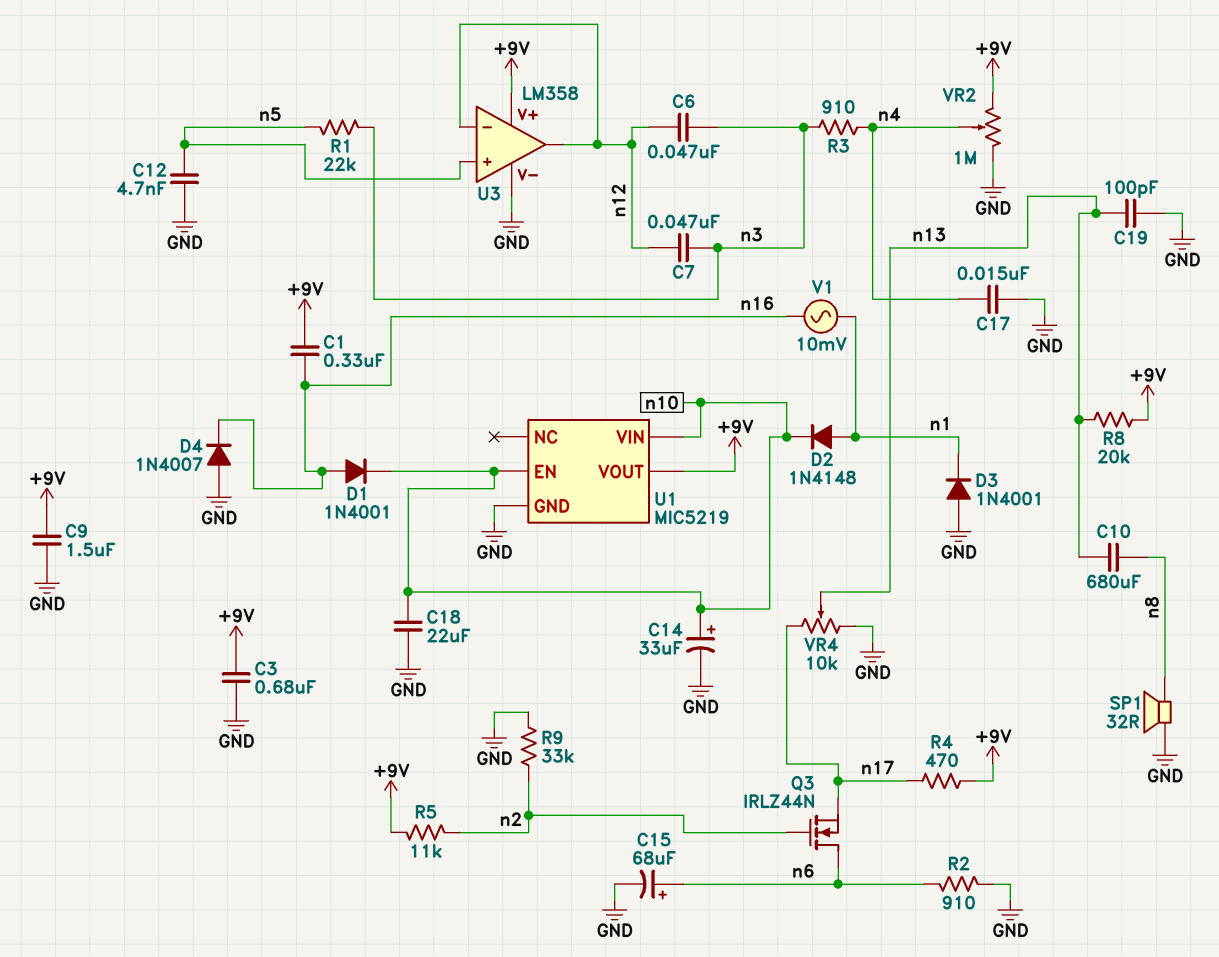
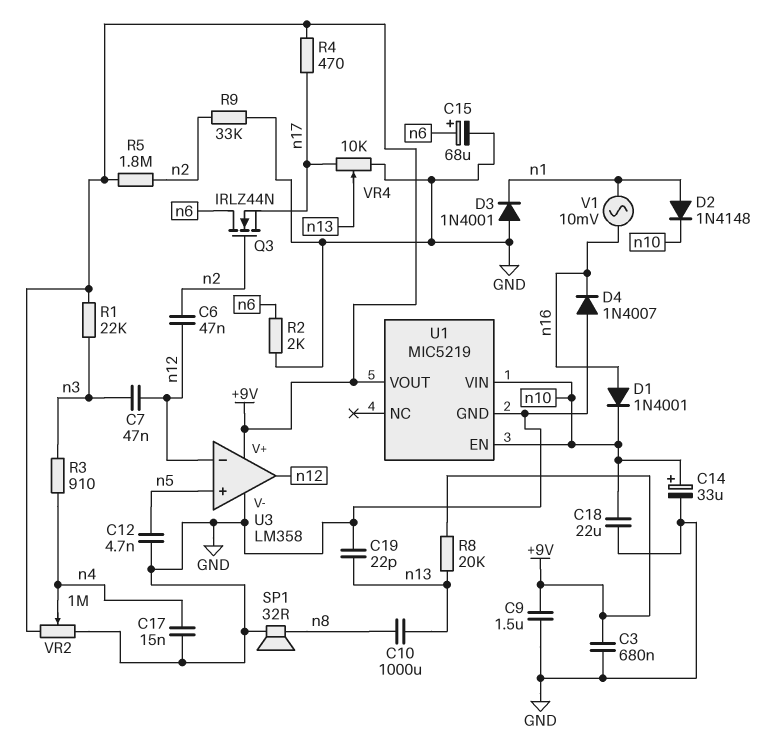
C1: 330nF (+9V, n16) -> none
C6: 47nF (n3, n12) -> 47nF (n2, n12)
C10: 680uF (n8, n13) -> 1000uF (n8, n13)
C19: 100pF (GND, n13) -> 22pF (GND, n13)
R1: 22k (n3, n5) -> 22k (+9V, n3)
R2: 910 (GND, n6) -> 2k (GND, n6)
R5: 11k (+9V, n2) -> 1.8M (+9V, n2)

